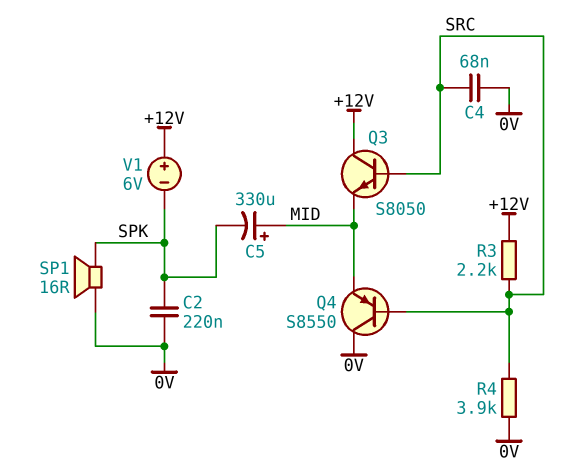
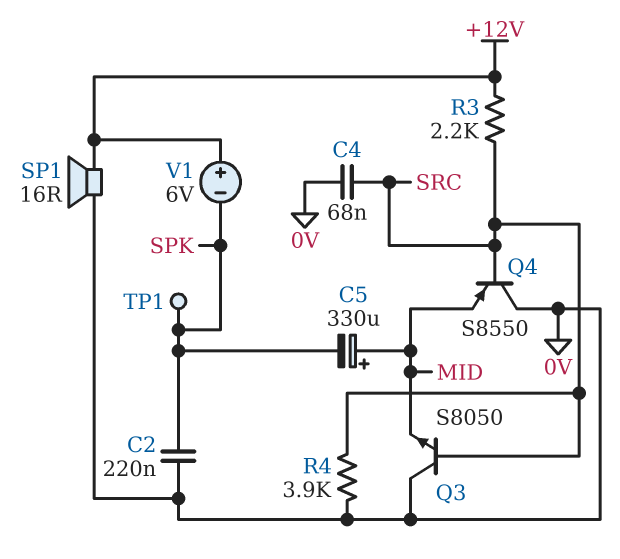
Q3: NPN S8050 (B SRC, C +12V, E MID) -> NPN S8050 (B SRC, C 0V, E MID)
SP1: speaker 16R (0V, SPK) -> speaker 16R (+12V, 0V)
TP1: none -> test point (SPK)

